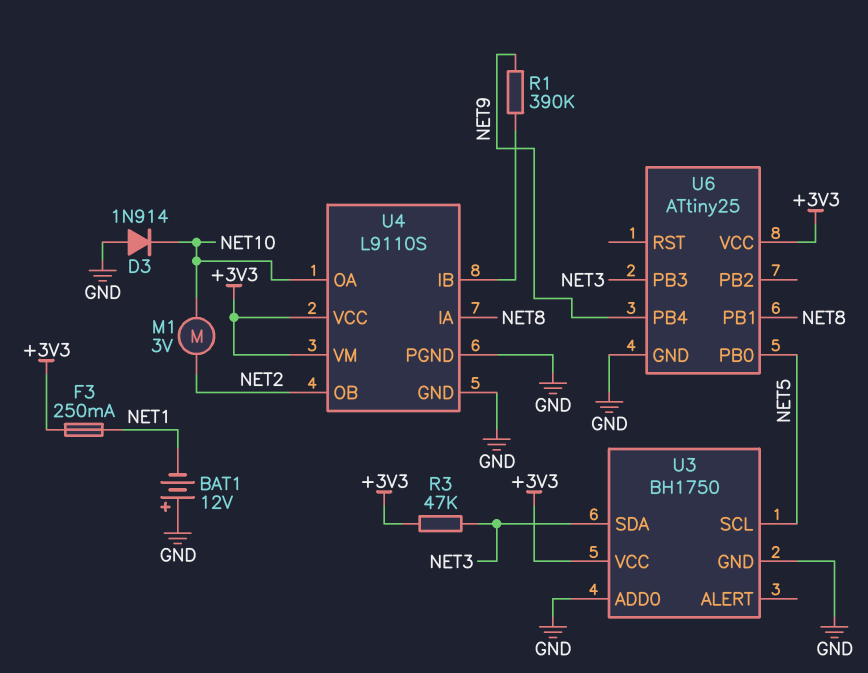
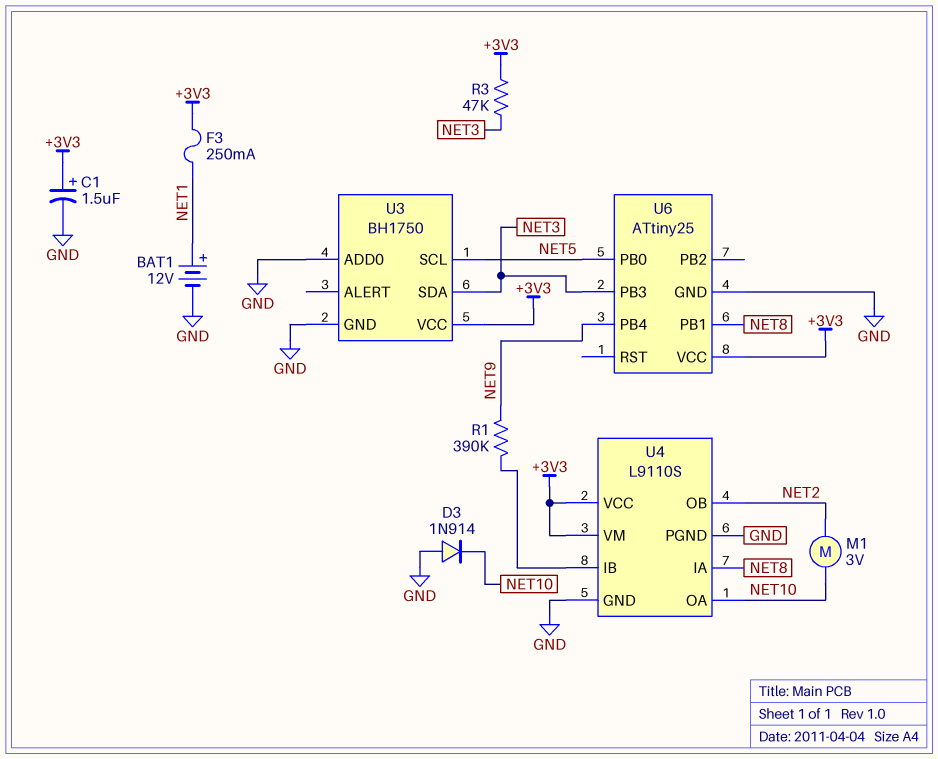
BAT1: 12V (plus GND, minus NET1) -> 12V (plus NET1, minus GND)
C1: none -> 1.5uF (plus +3V3, minus GND)

